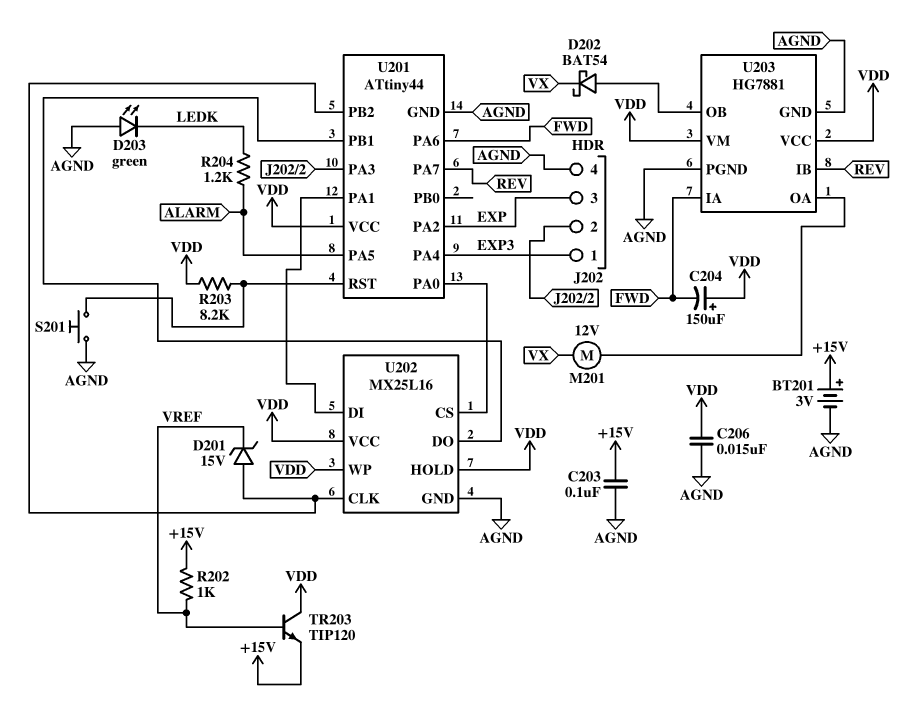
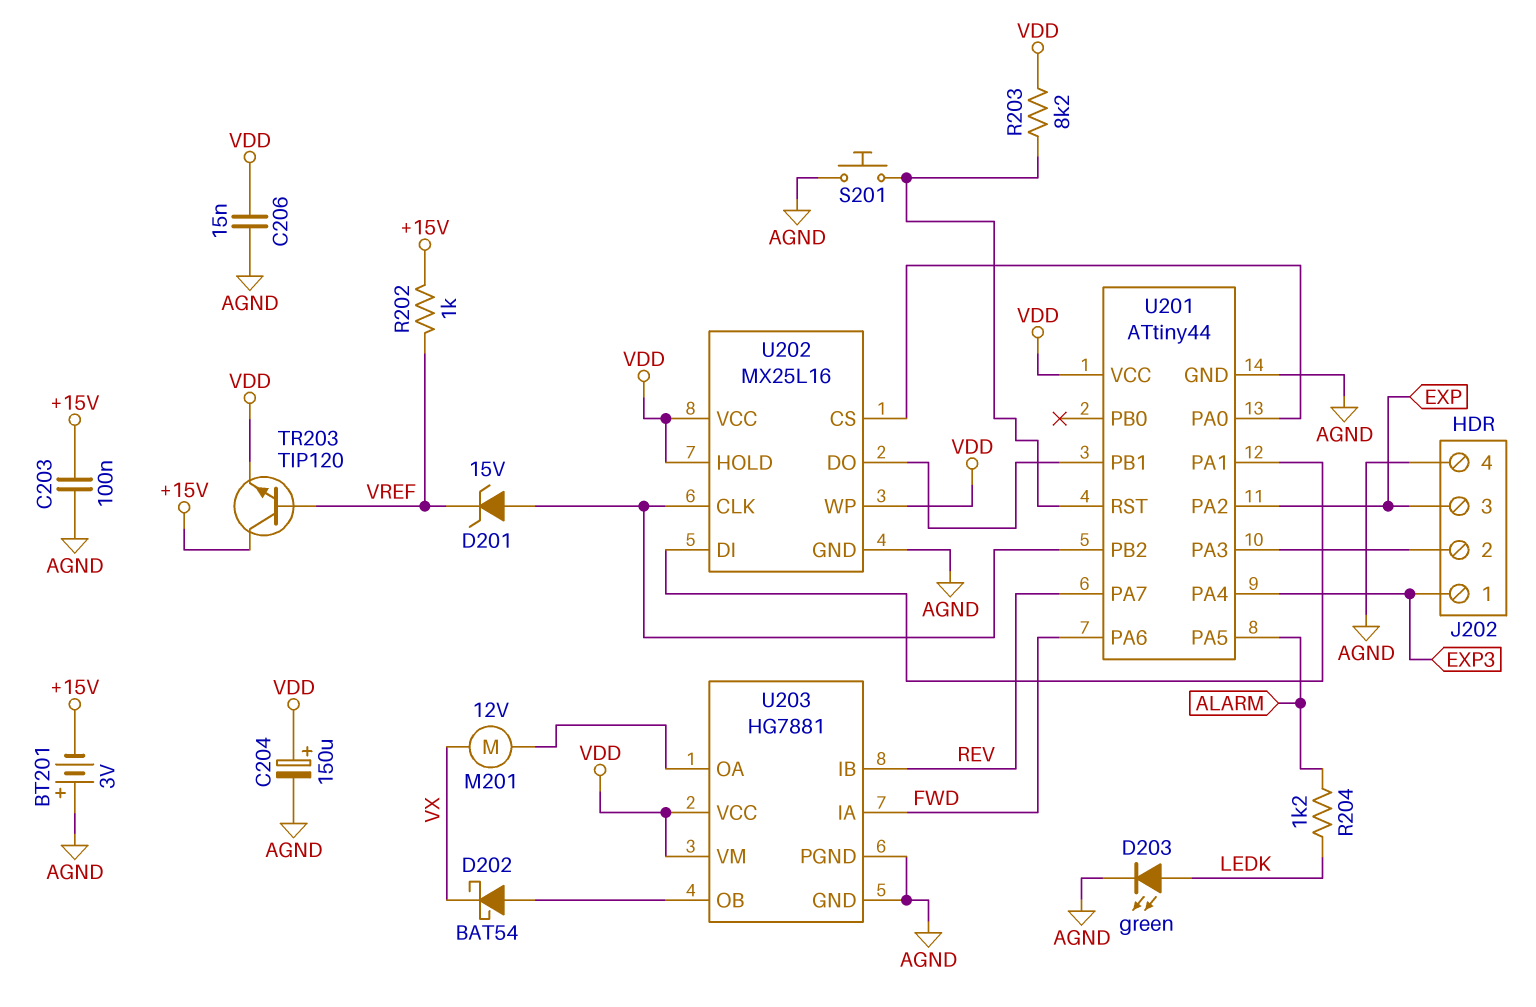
BT201: 3V (plus +15V, minus AGND) -> 3V (plus AGND, minus +15V)
C204: 150uF (plus VDD, minus FWD) -> 150uF (plus VDD, minus AGND)
D203: LED green (A AGND, K LEDK) -> LED green (A LEDK, K AGND)
TR203: NPN TIP120 (B VREF, C VDD, E +15V) -> NPN TIP120 (B VREF, C +15V, E VDD)

